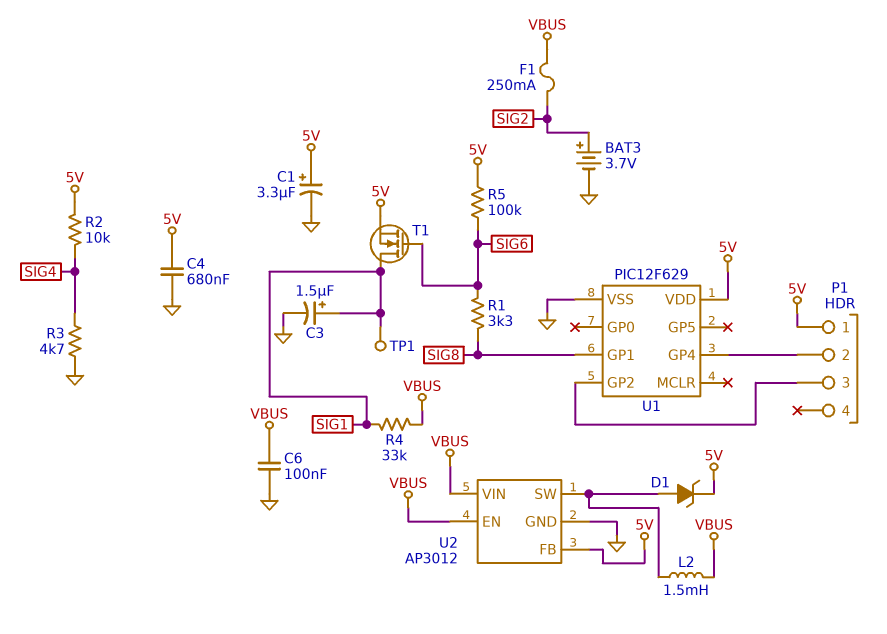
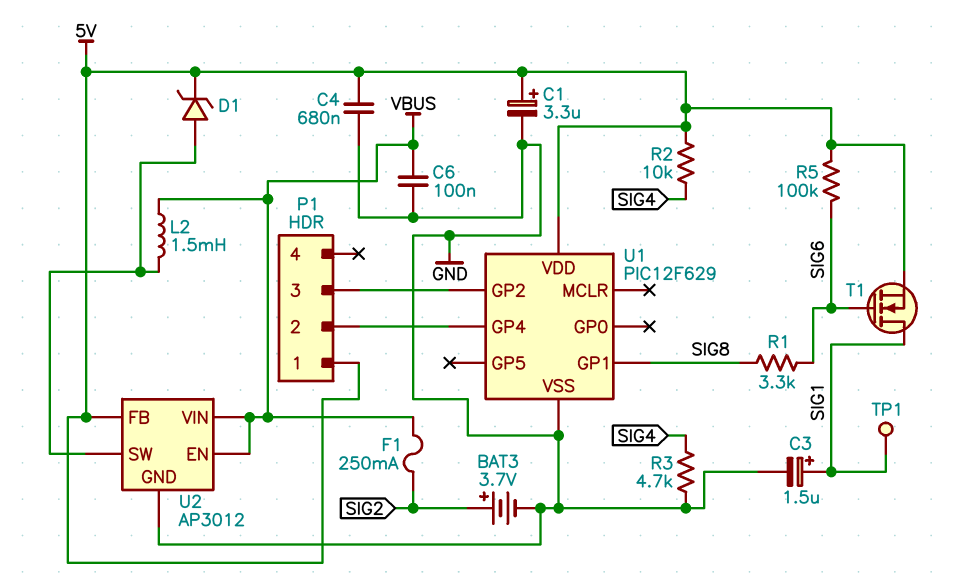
R4: 33k (SIG1, VBUS) -> none

